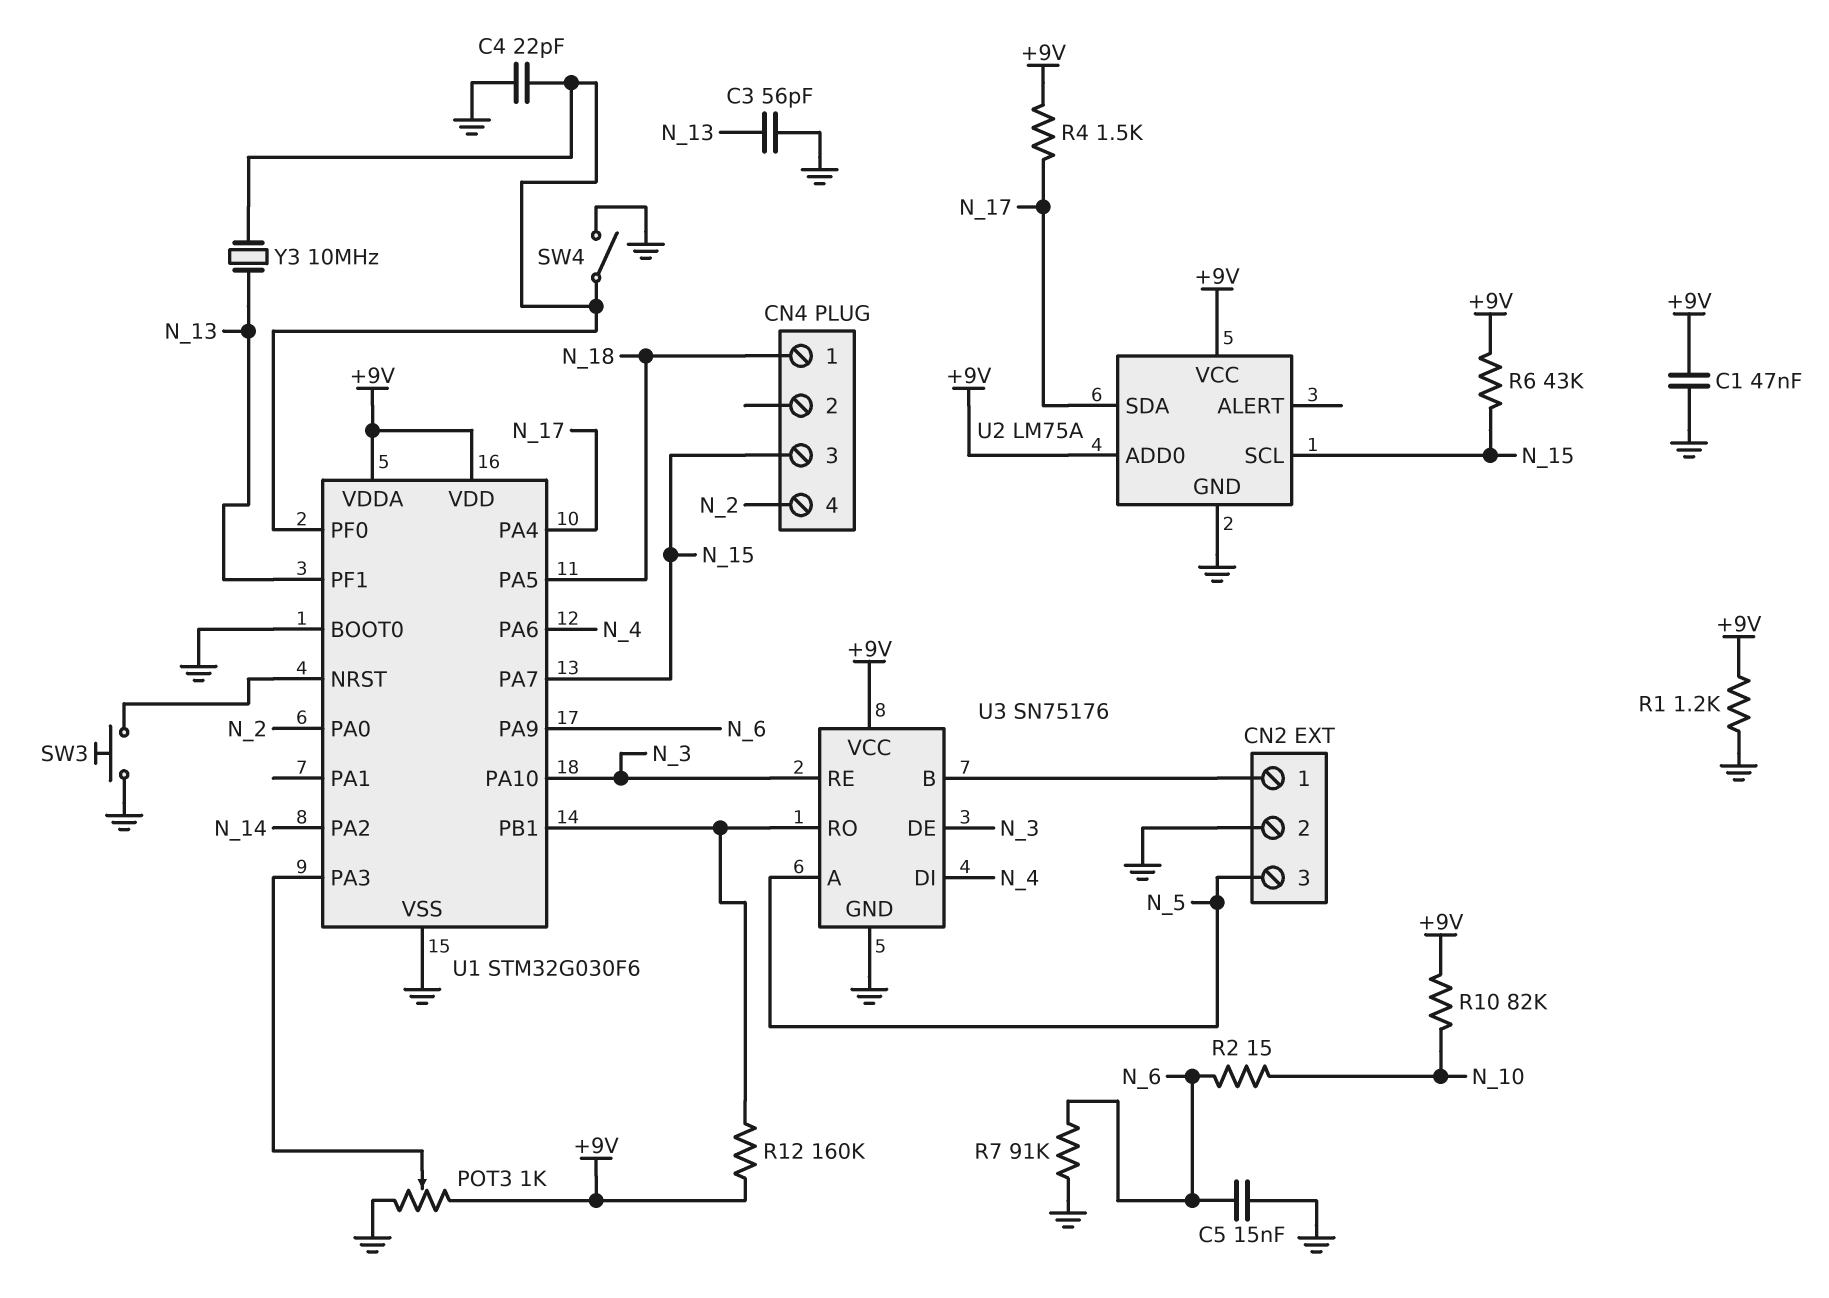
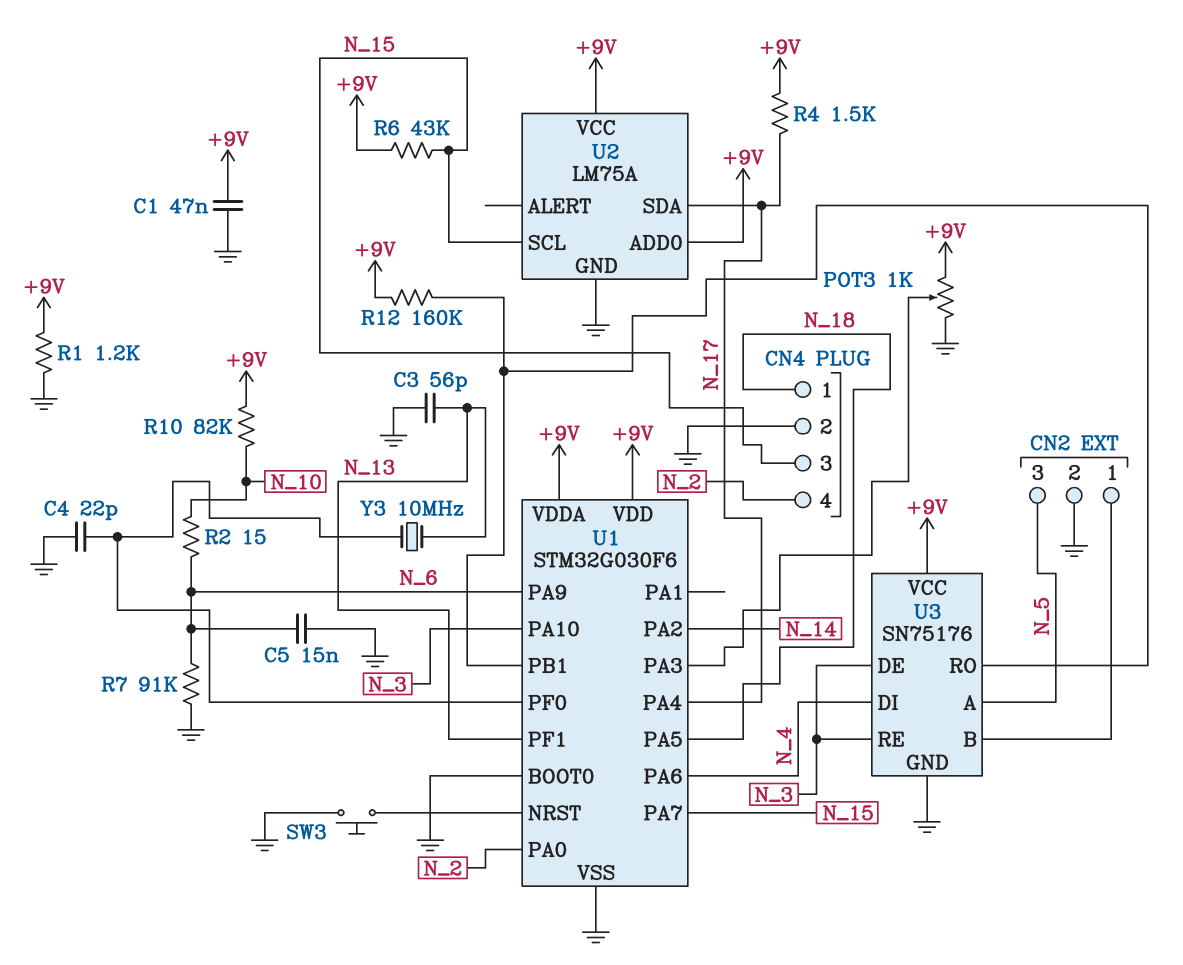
CN4 pin 2: none -> GND
SW4: switch (GND, U1/PF0) -> none

